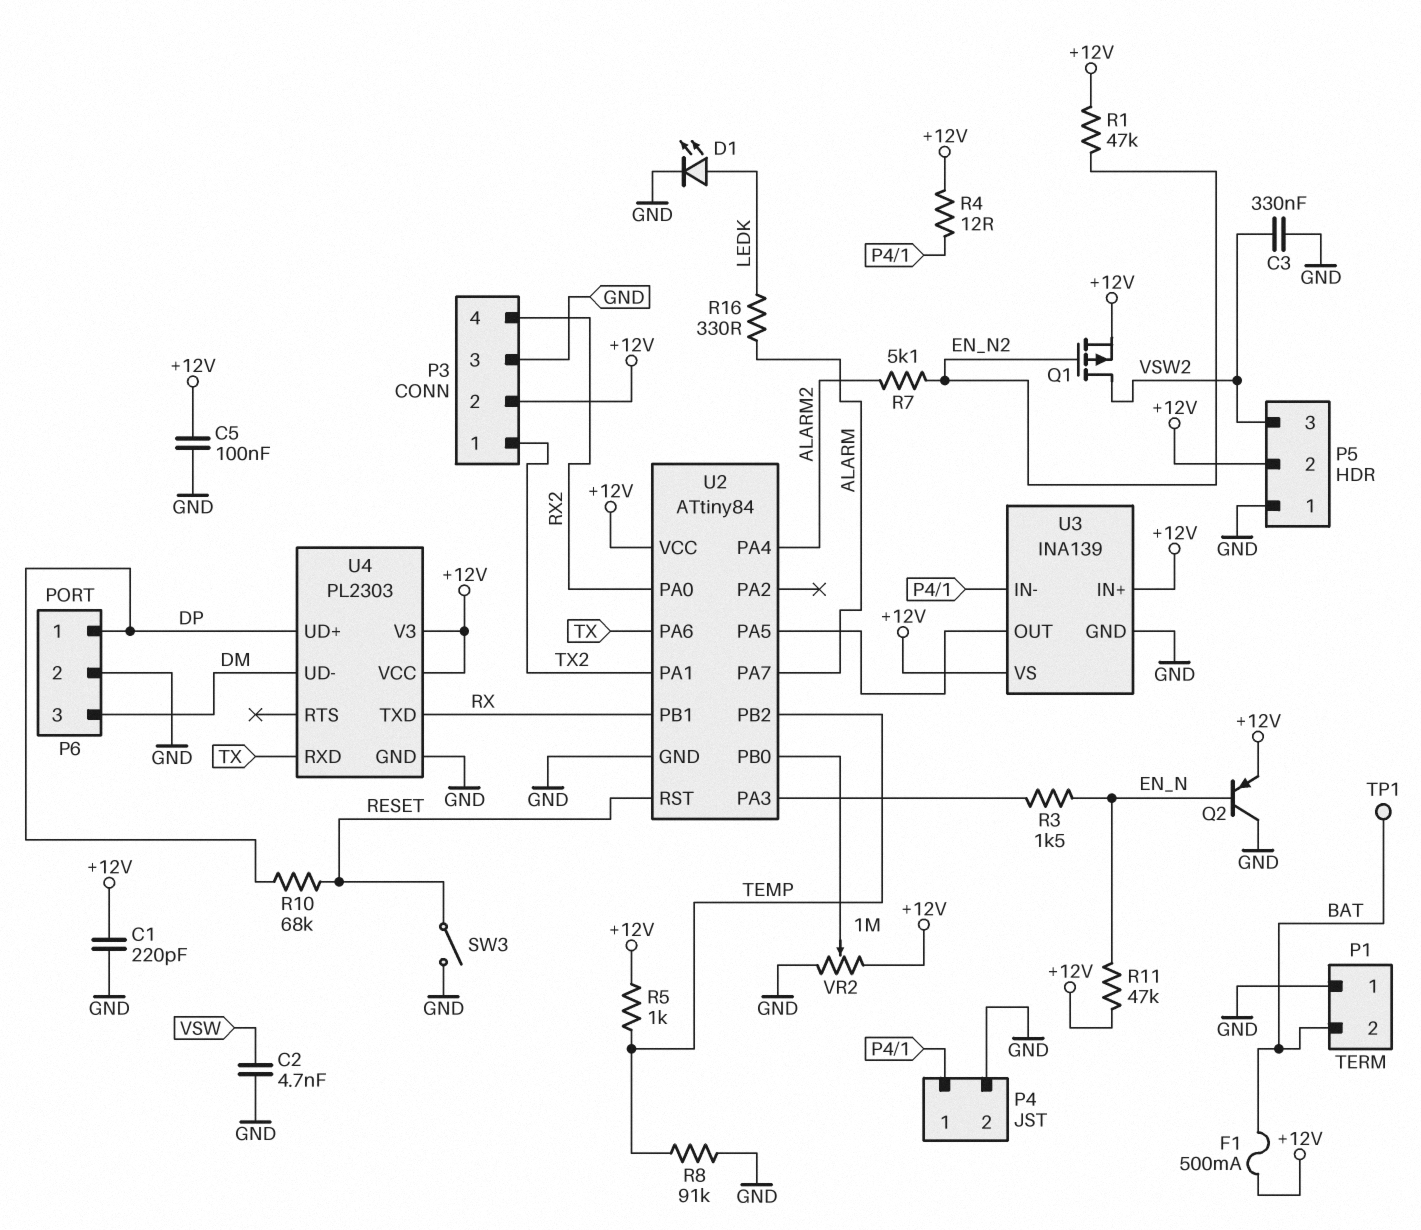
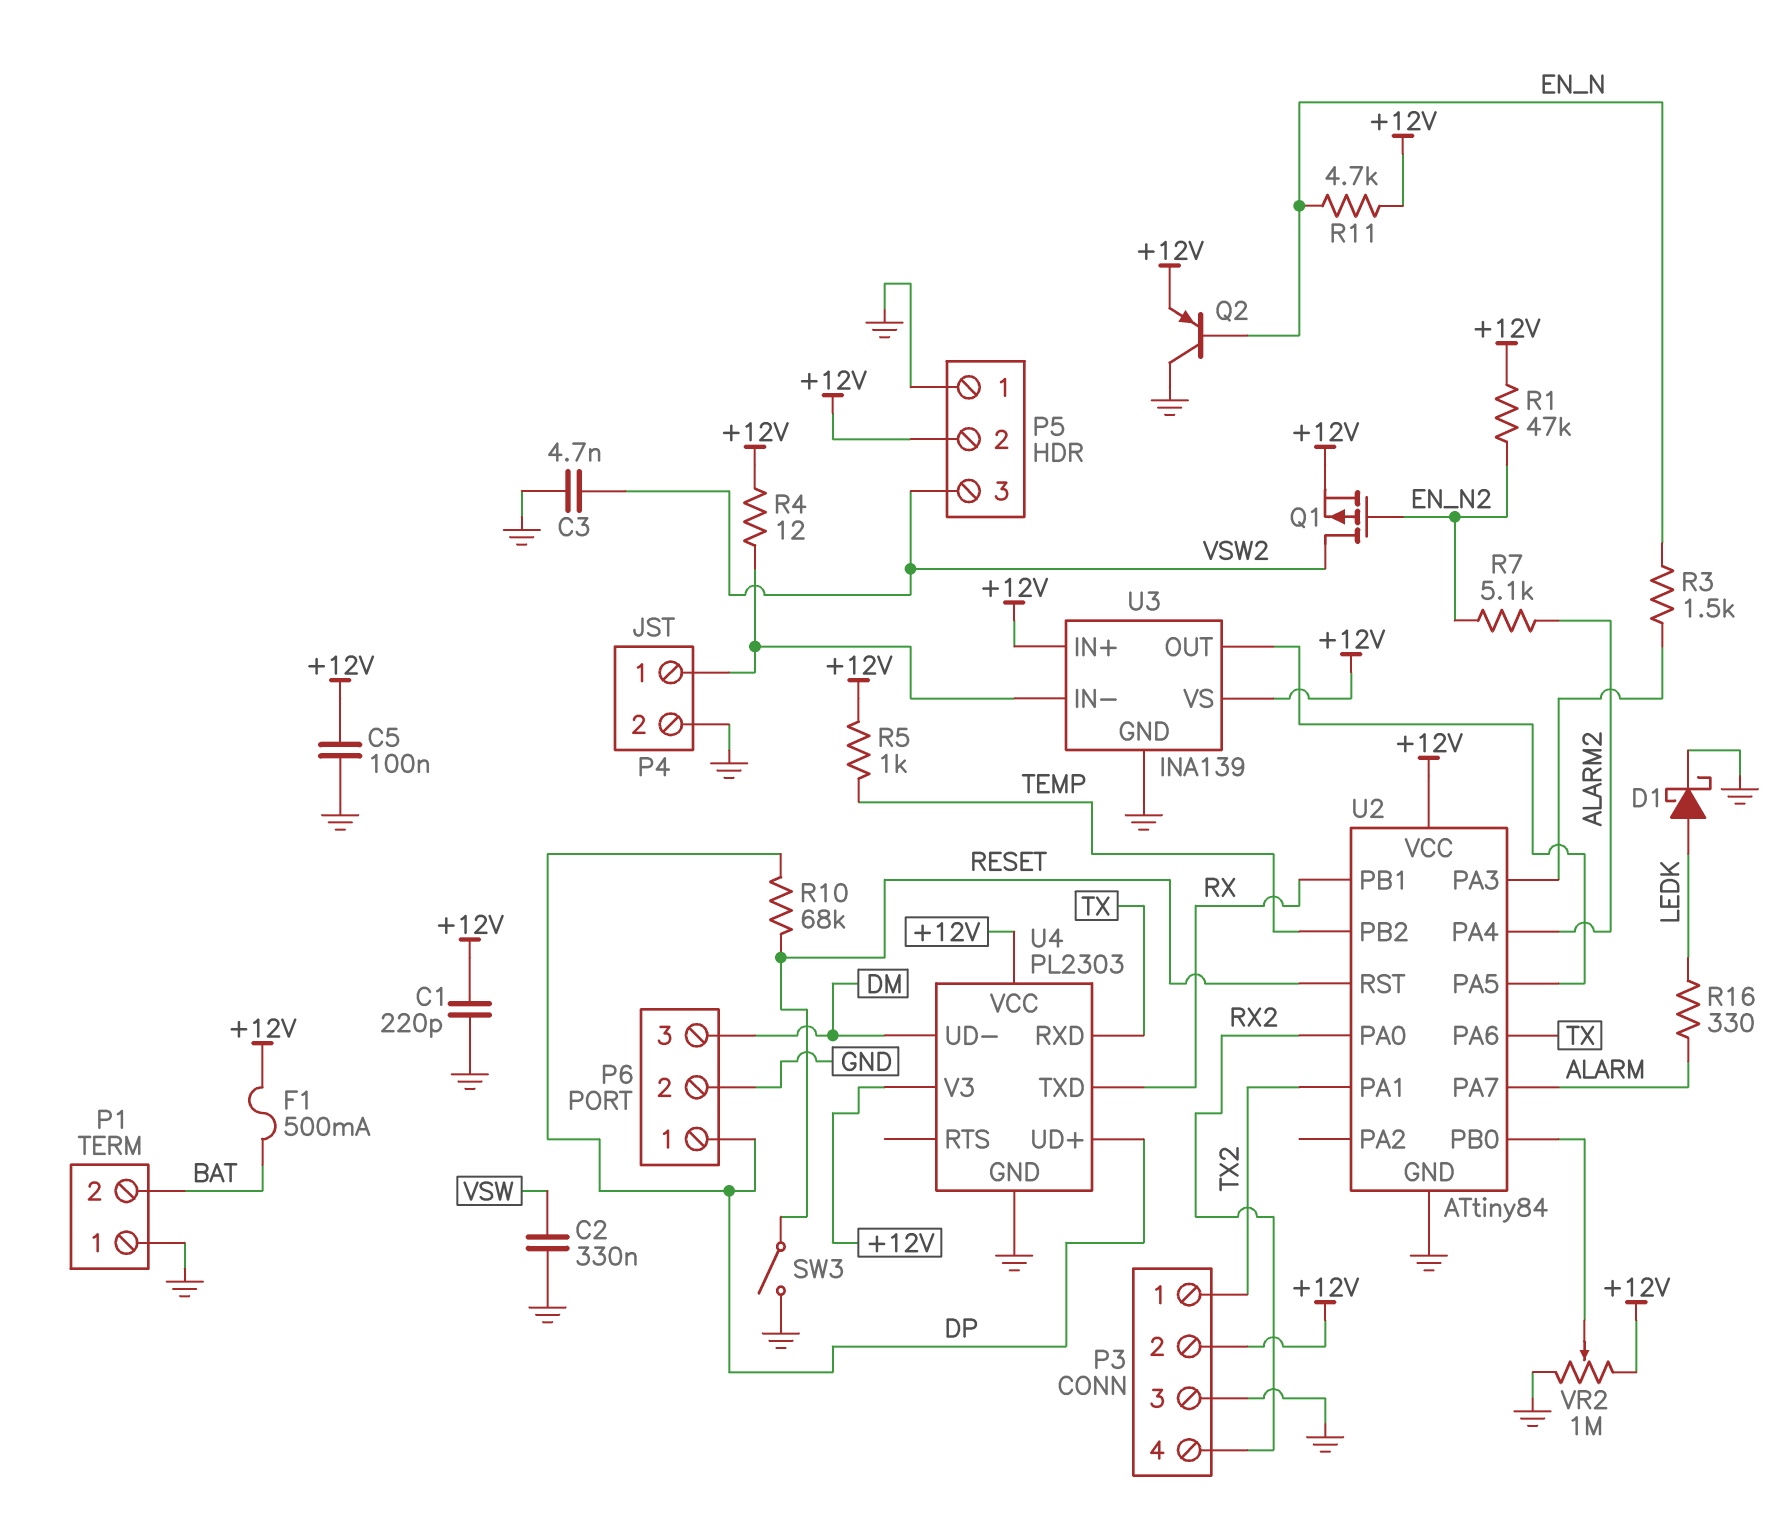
C2: 4.7nF (GND, VSW) -> 330nF (GND, VSW)
C3: 330nF (GND, VSW2) -> 4.7nF (GND, VSW2)
D1: LED (A LEDK, K GND) -> schottky (A LEDK, K GND)
R8: 91k (GND, TEMP) -> none
R11: 47k (+12V, EN_N) -> 4.7k (+12V, EN_N)
TP1: test point (BAT) -> none

